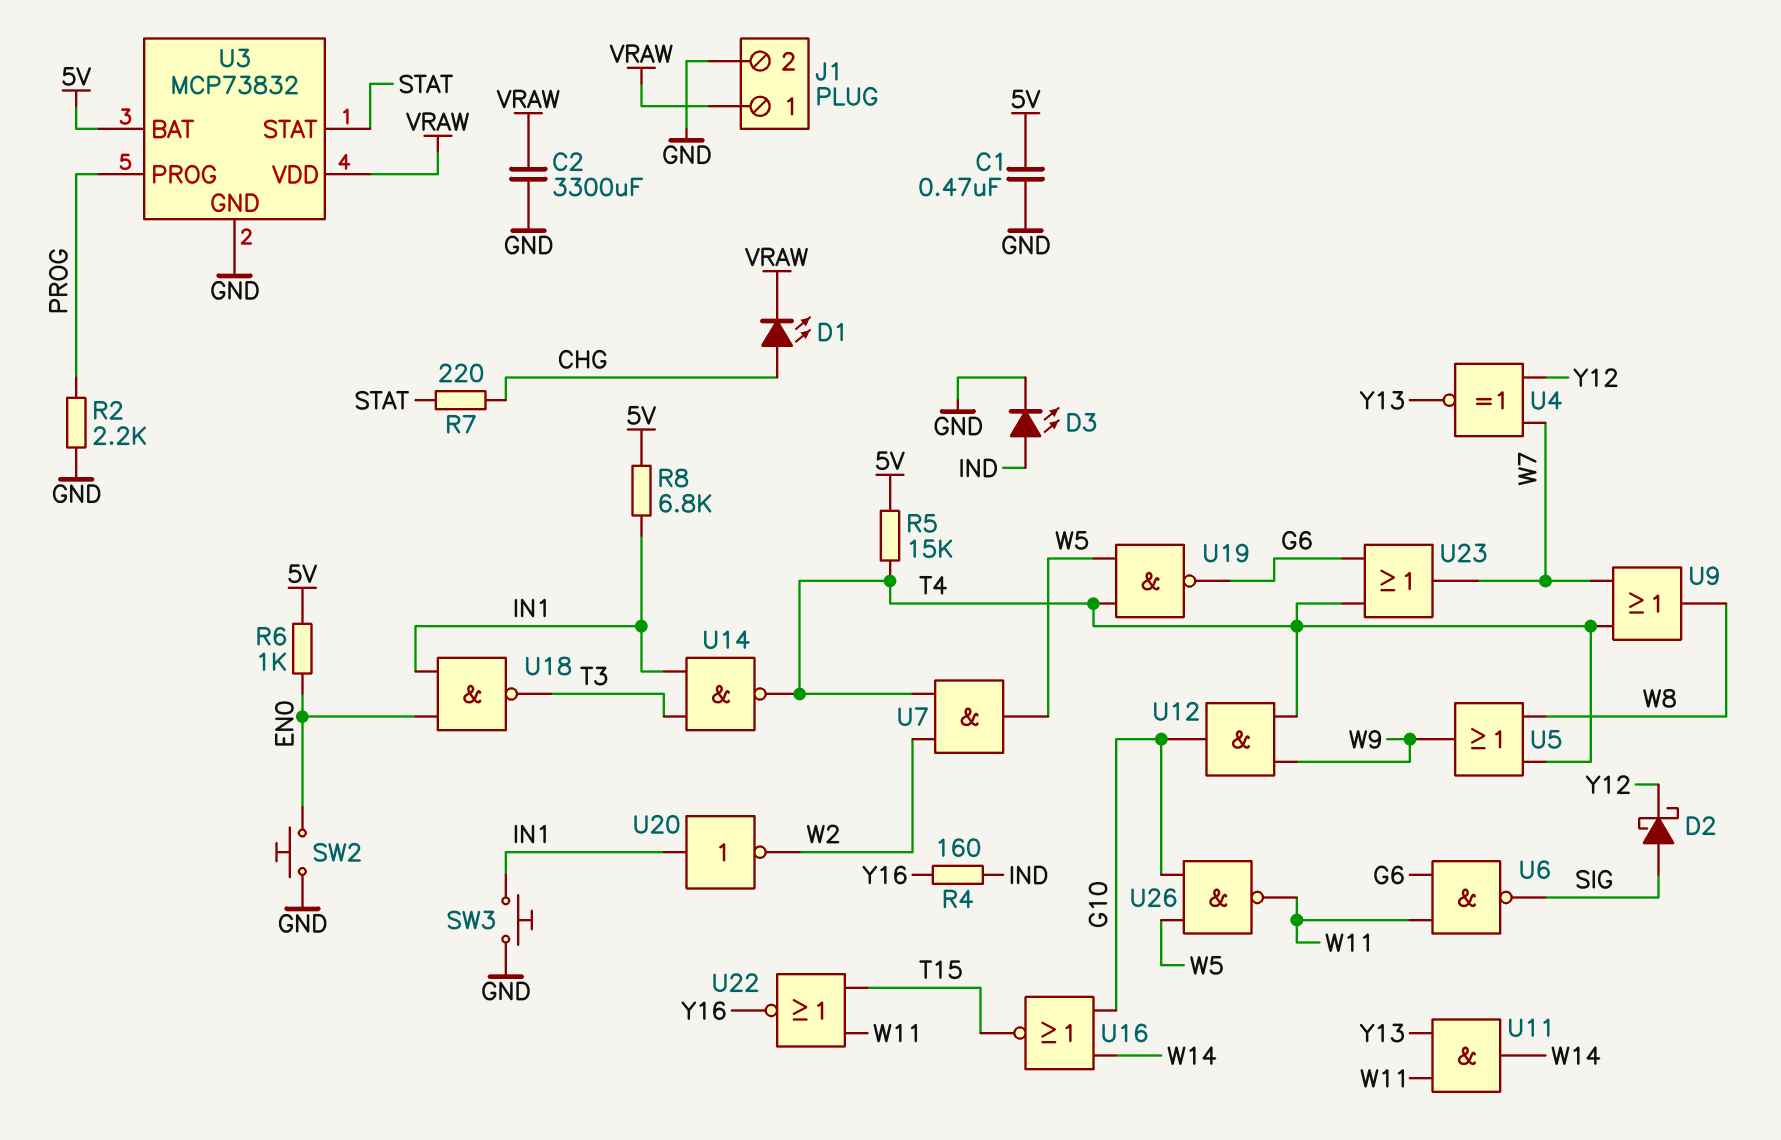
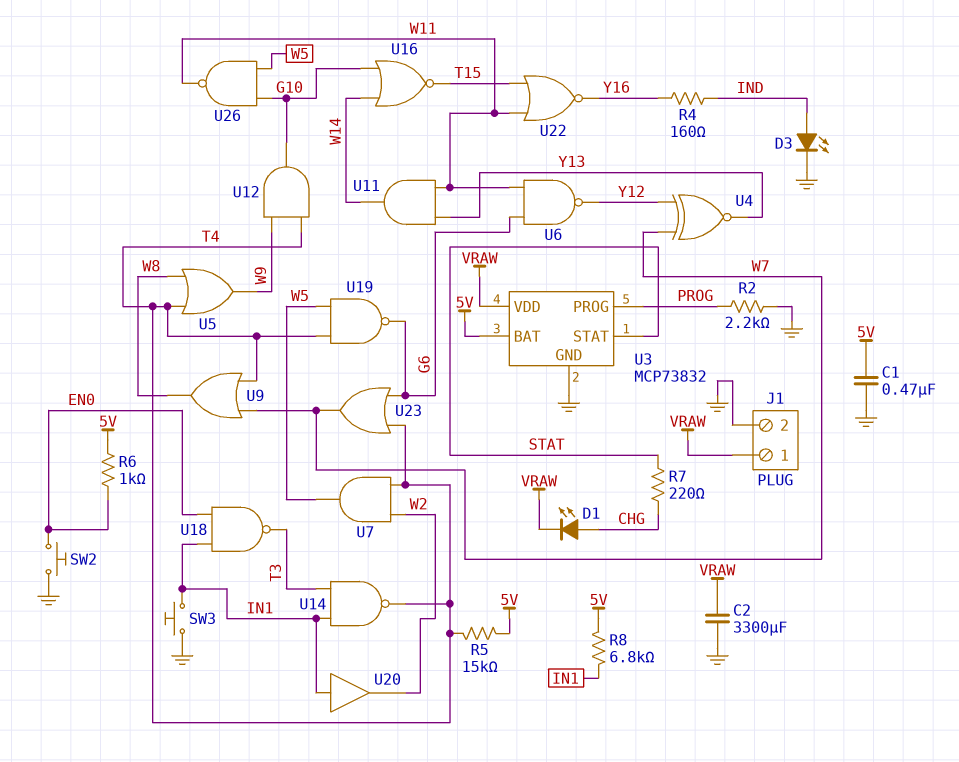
D2: schottky (A SIG, K Y12) -> none
U6: NAND (in G6, in W11, out SIG) -> NAND (in G6, in W11, out Y12)
U20: NOT (in IN1, out W2) -> buffer (in IN1, out W2)

